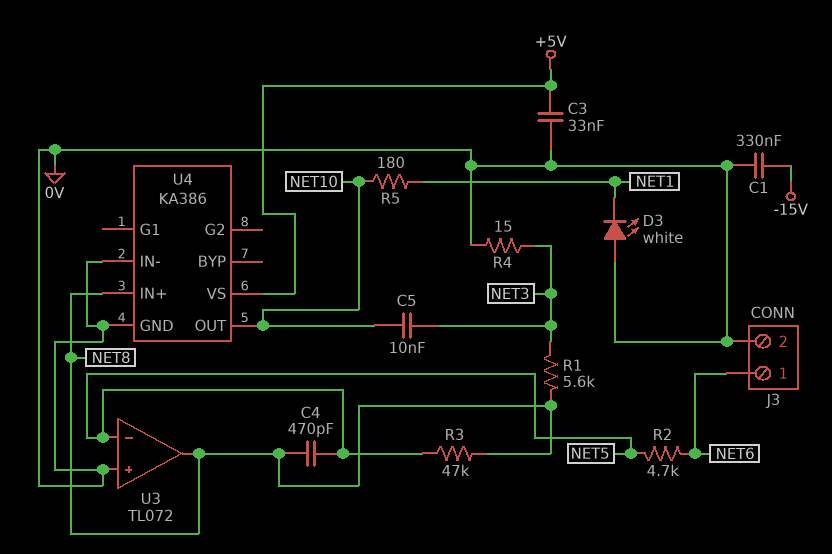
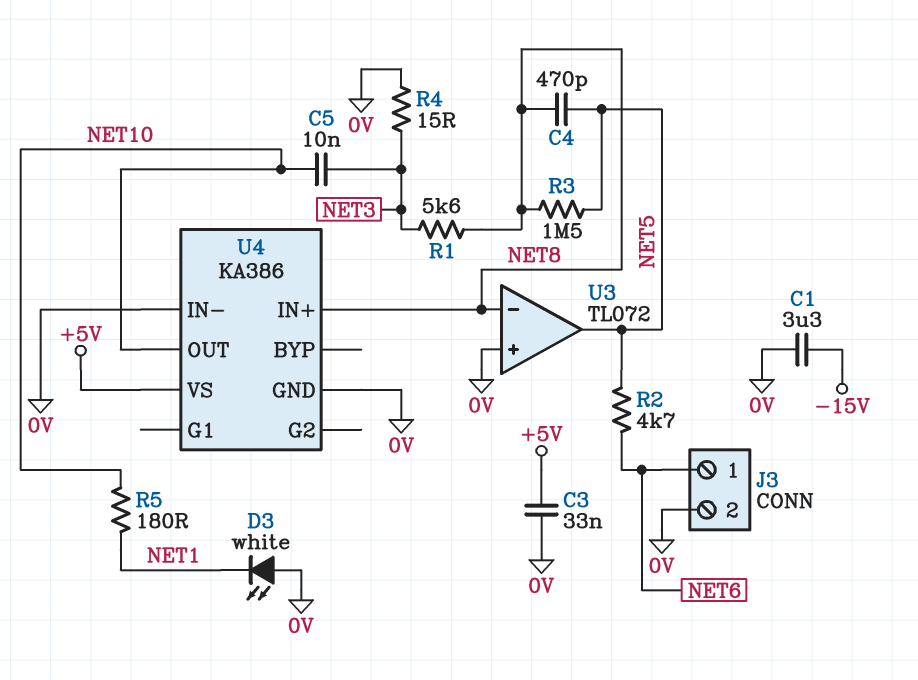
C1: 330nF (-15V, 0V) -> 3.3uF (-15V, 0V)
R3: 47k (NET5, NET8) -> 1.5M (NET5, NET8)
U3 pin in-: NET5 -> NET8
U3 pin out: NET8 -> NET5

